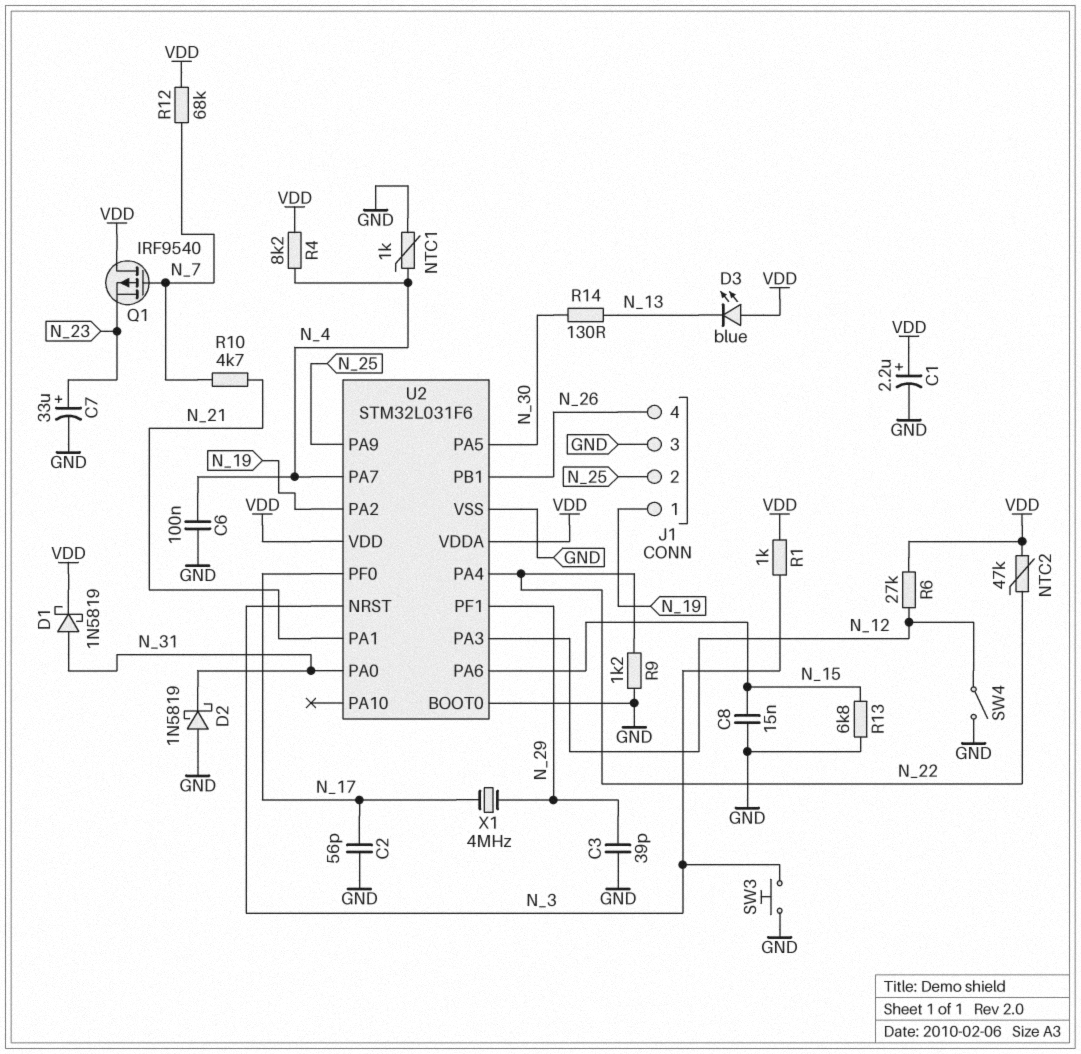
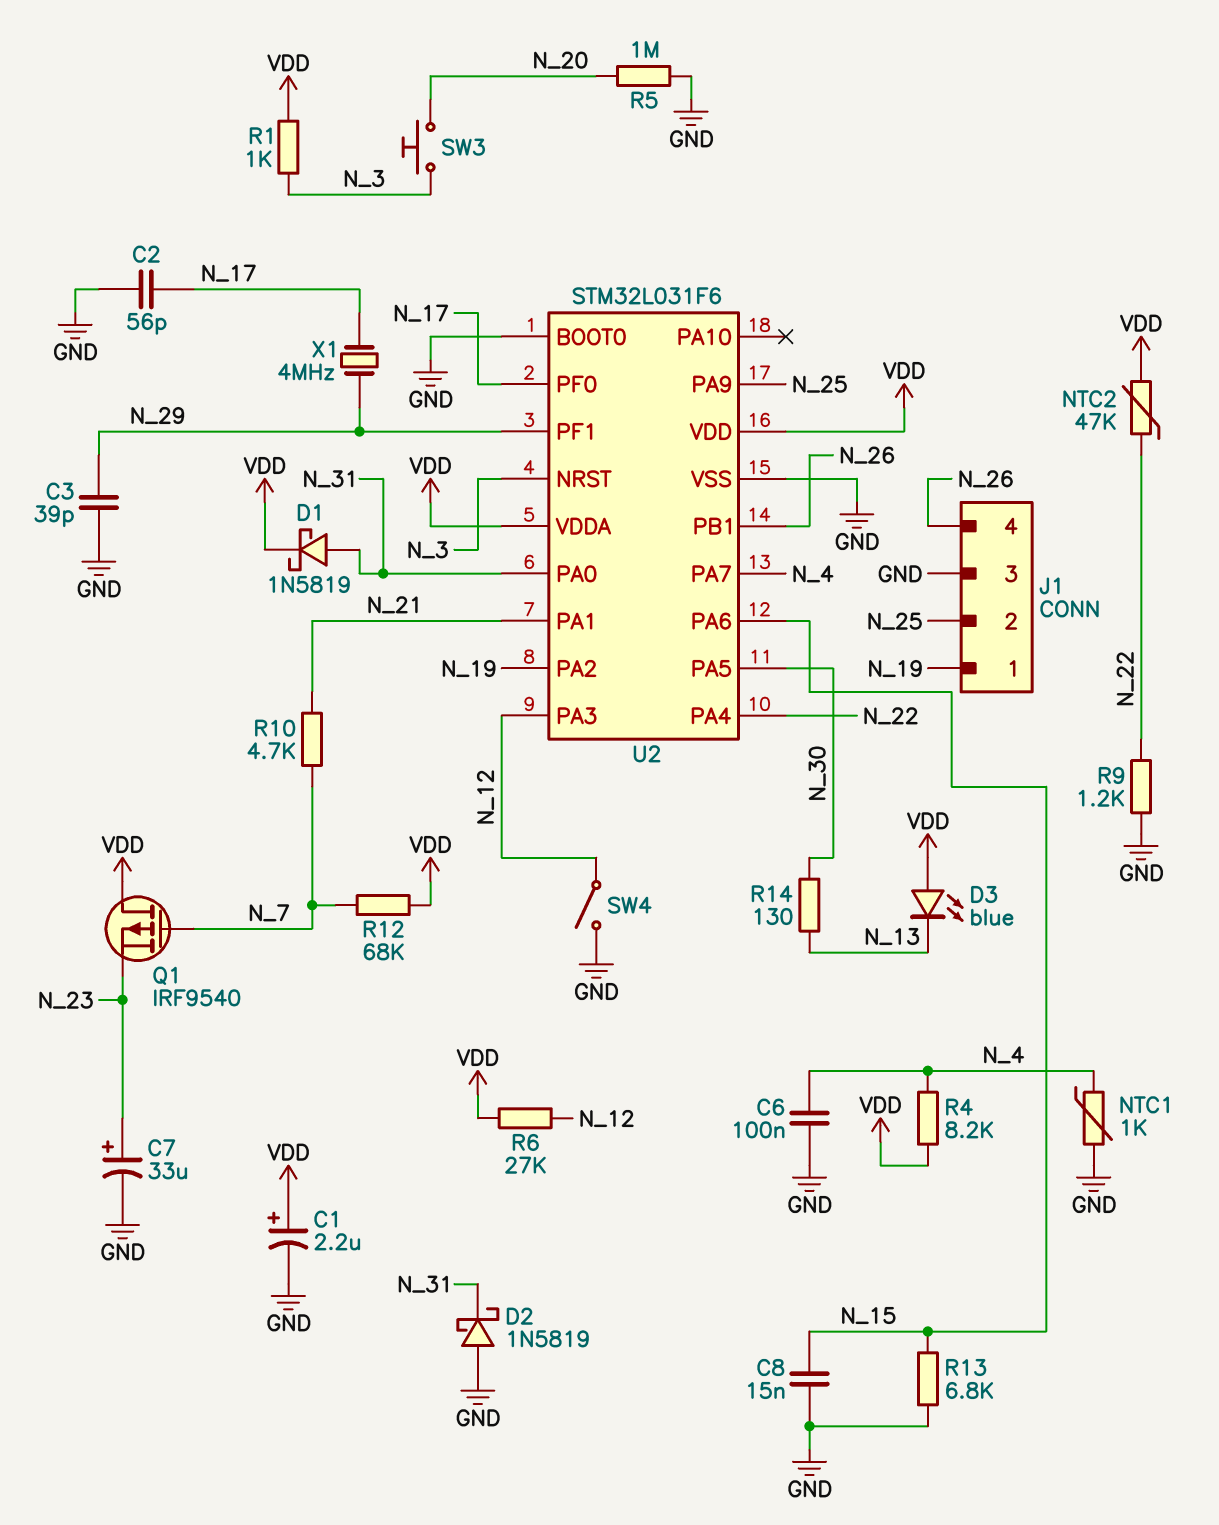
R5: none -> 1M (GND, N_20)
SW3: button (GND, N_3) -> button (N_3, N_20)

